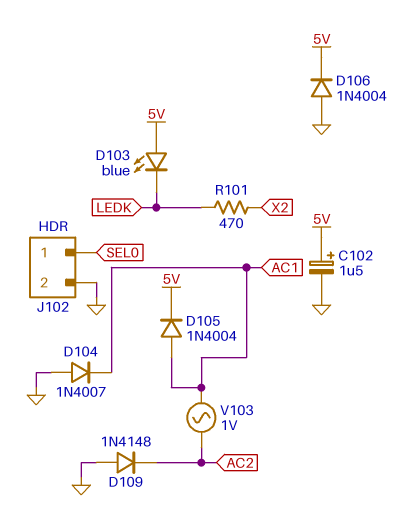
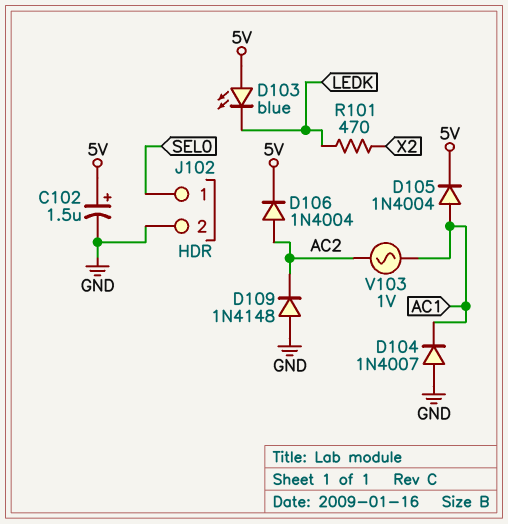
D106: diode 1N4004 (A GND, K 5V) -> diode 1N4004 (A AC2, K 5V)

